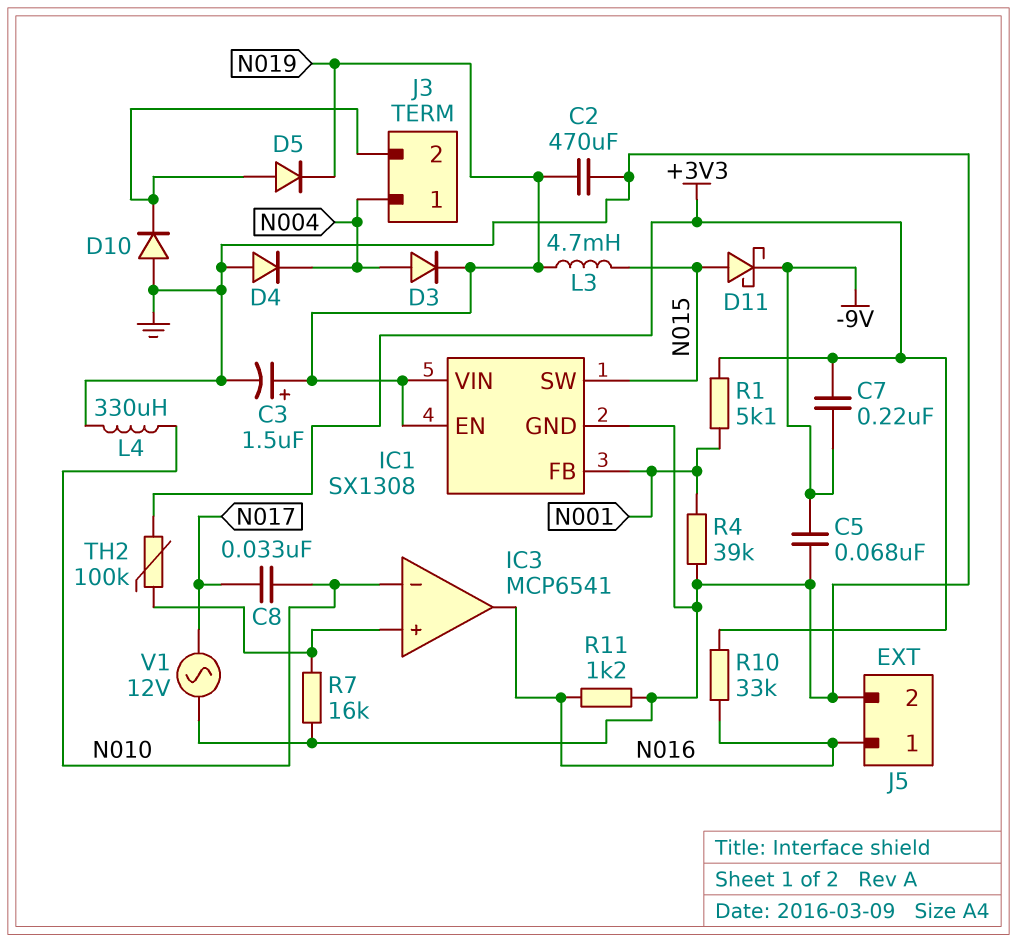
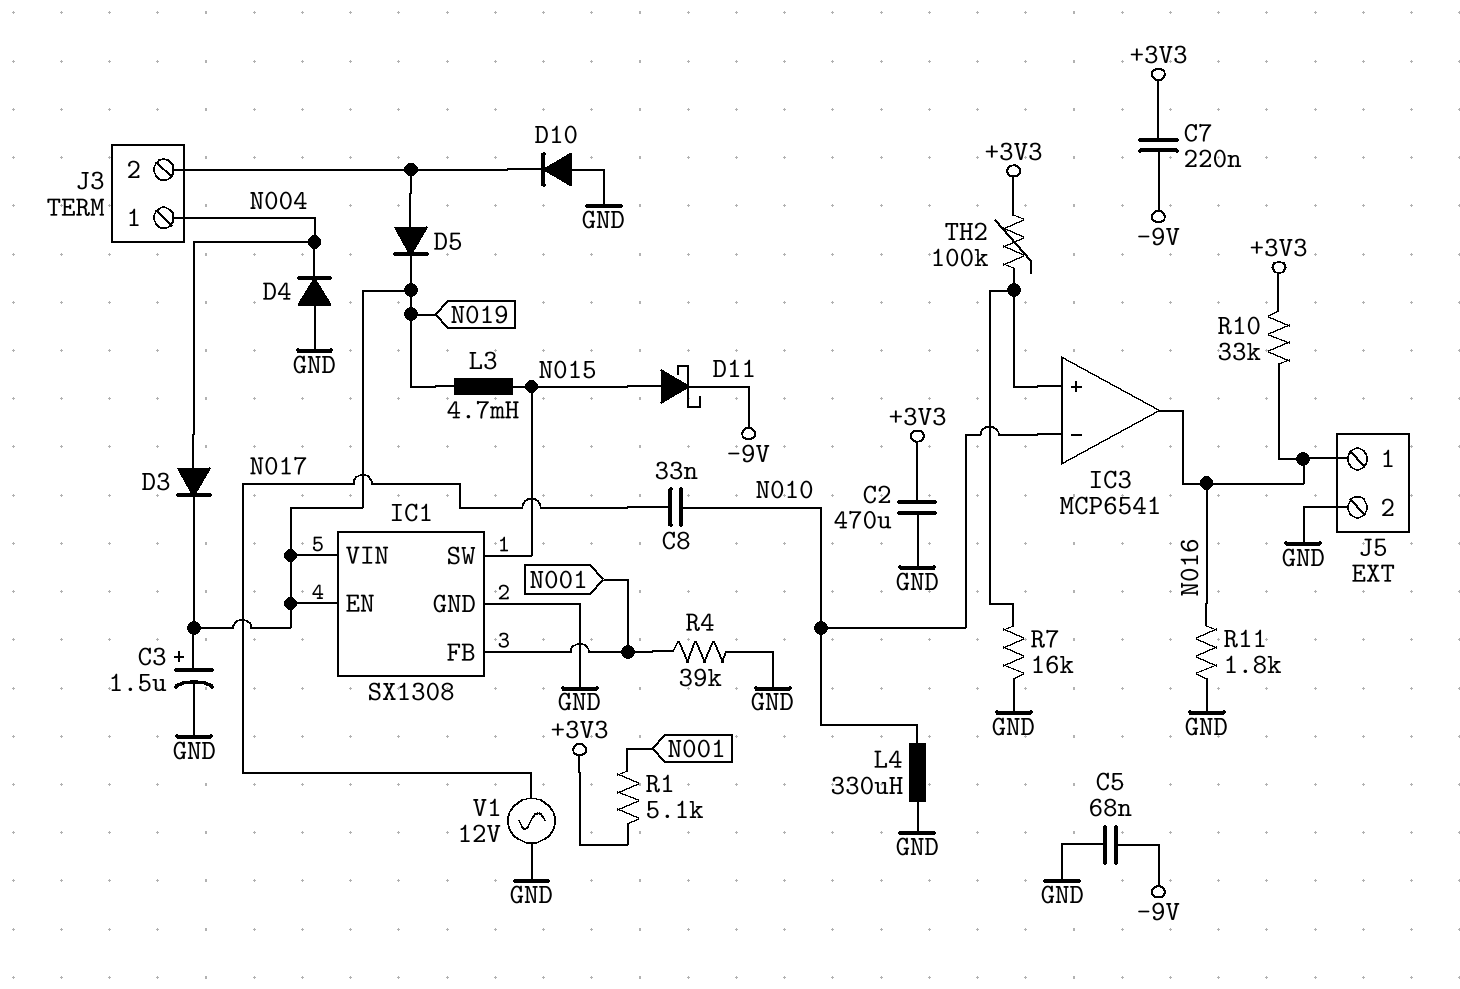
C2: 470uF (GND, N019) -> 470uF (+3V3, GND)
R11: 1.2k (GND, N016) -> 1.8k (GND, N016)

